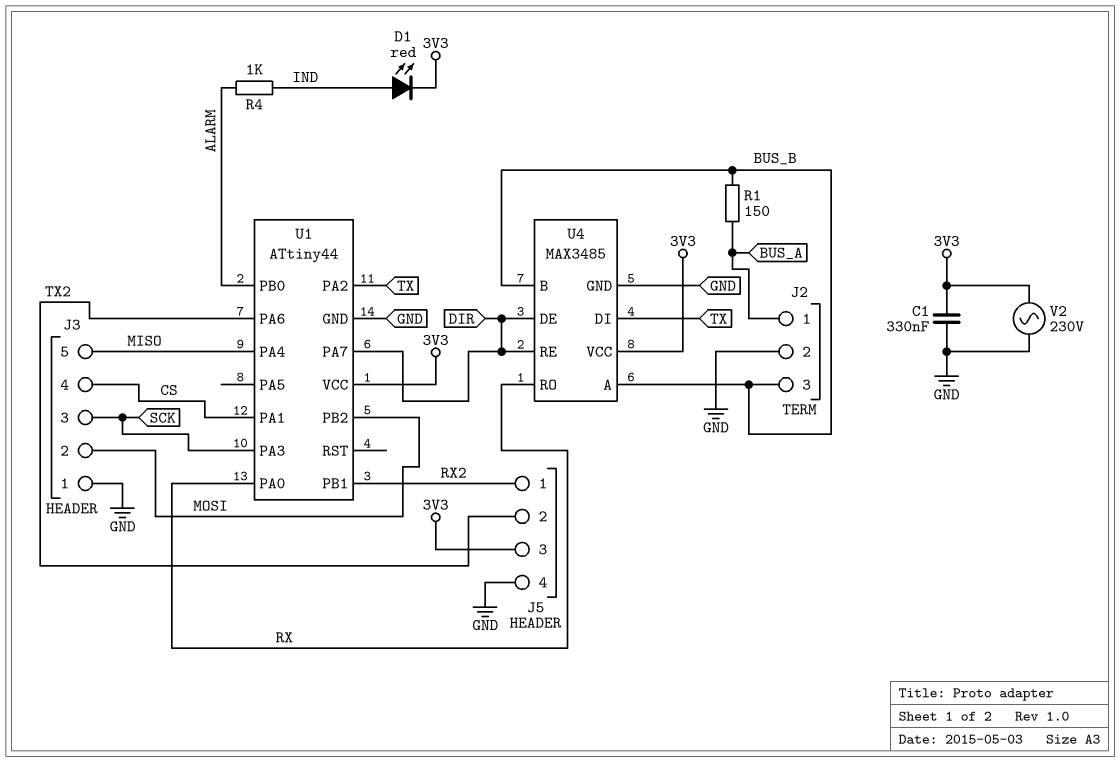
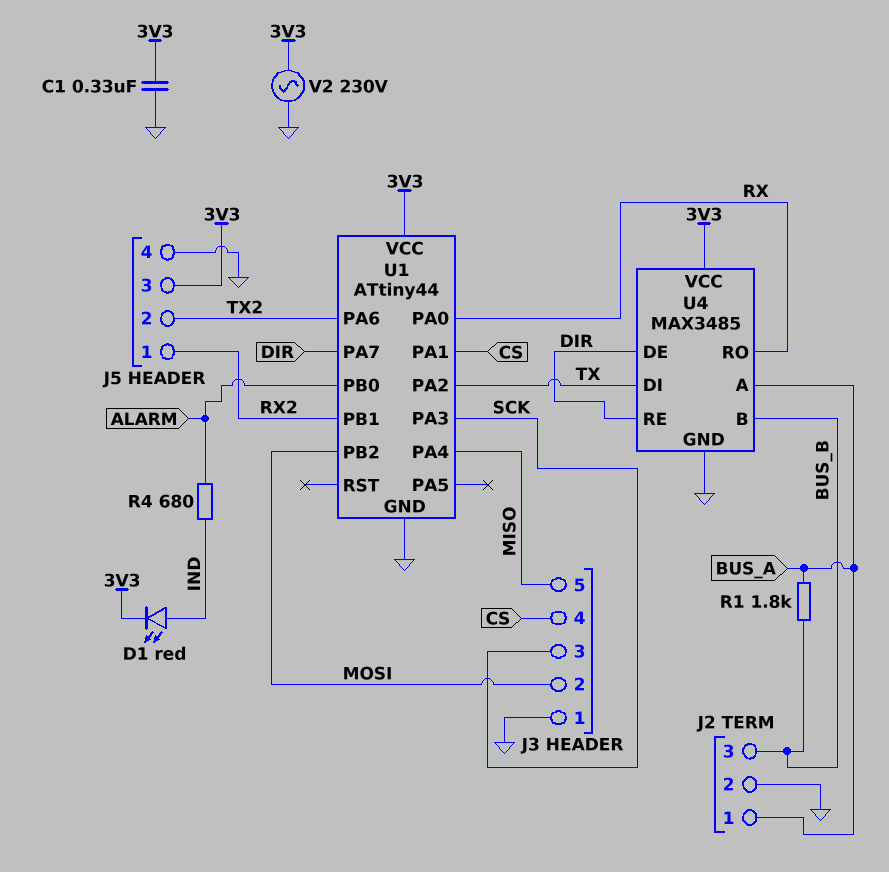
R1: 150 (BUS_A, BUS_B) -> 1.8k (BUS_A, BUS_B)
R4: 1k (ALARM, IND) -> 680 (ALARM, IND)
U4 pin A: BUS_B -> BUS_A

